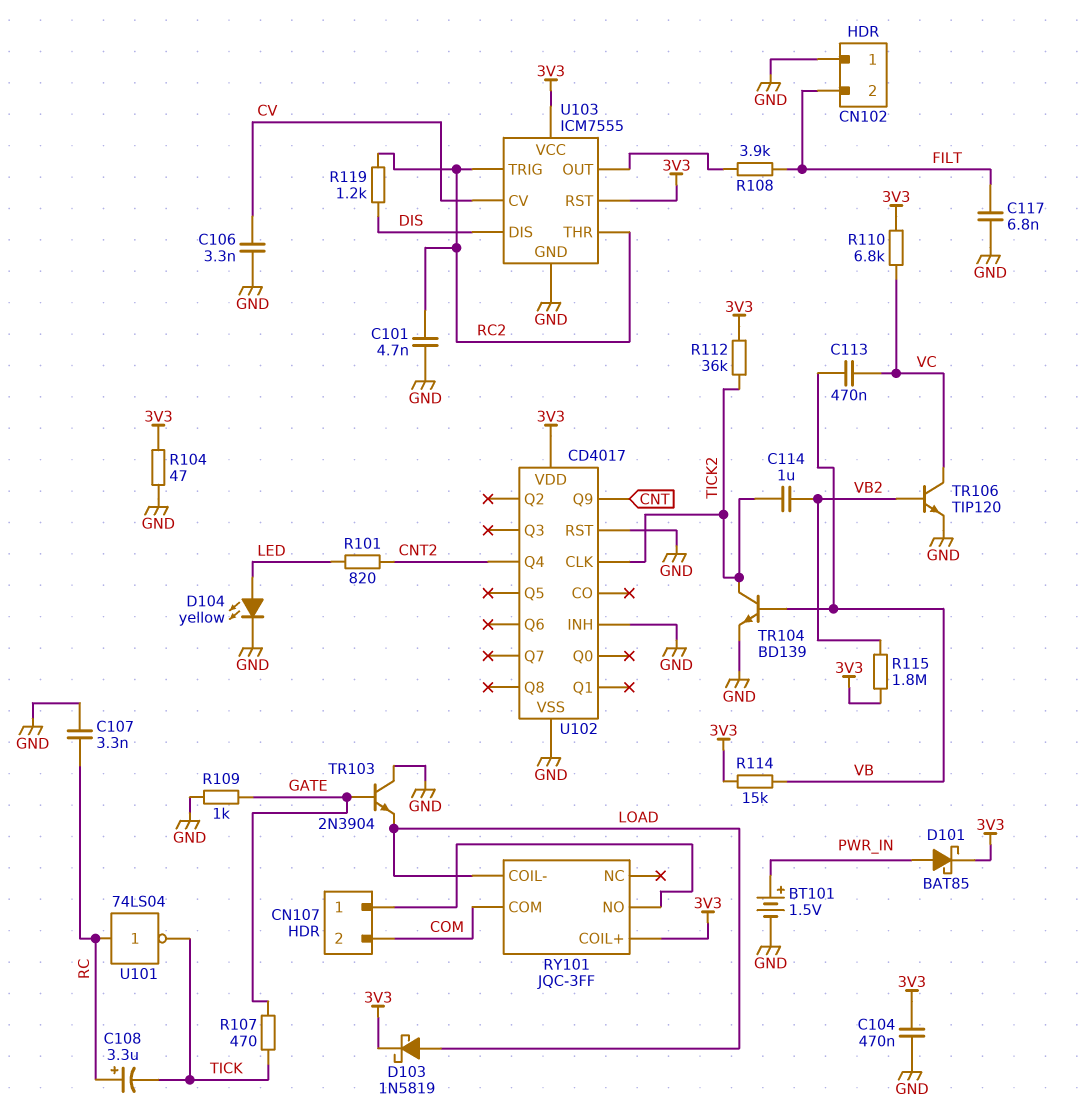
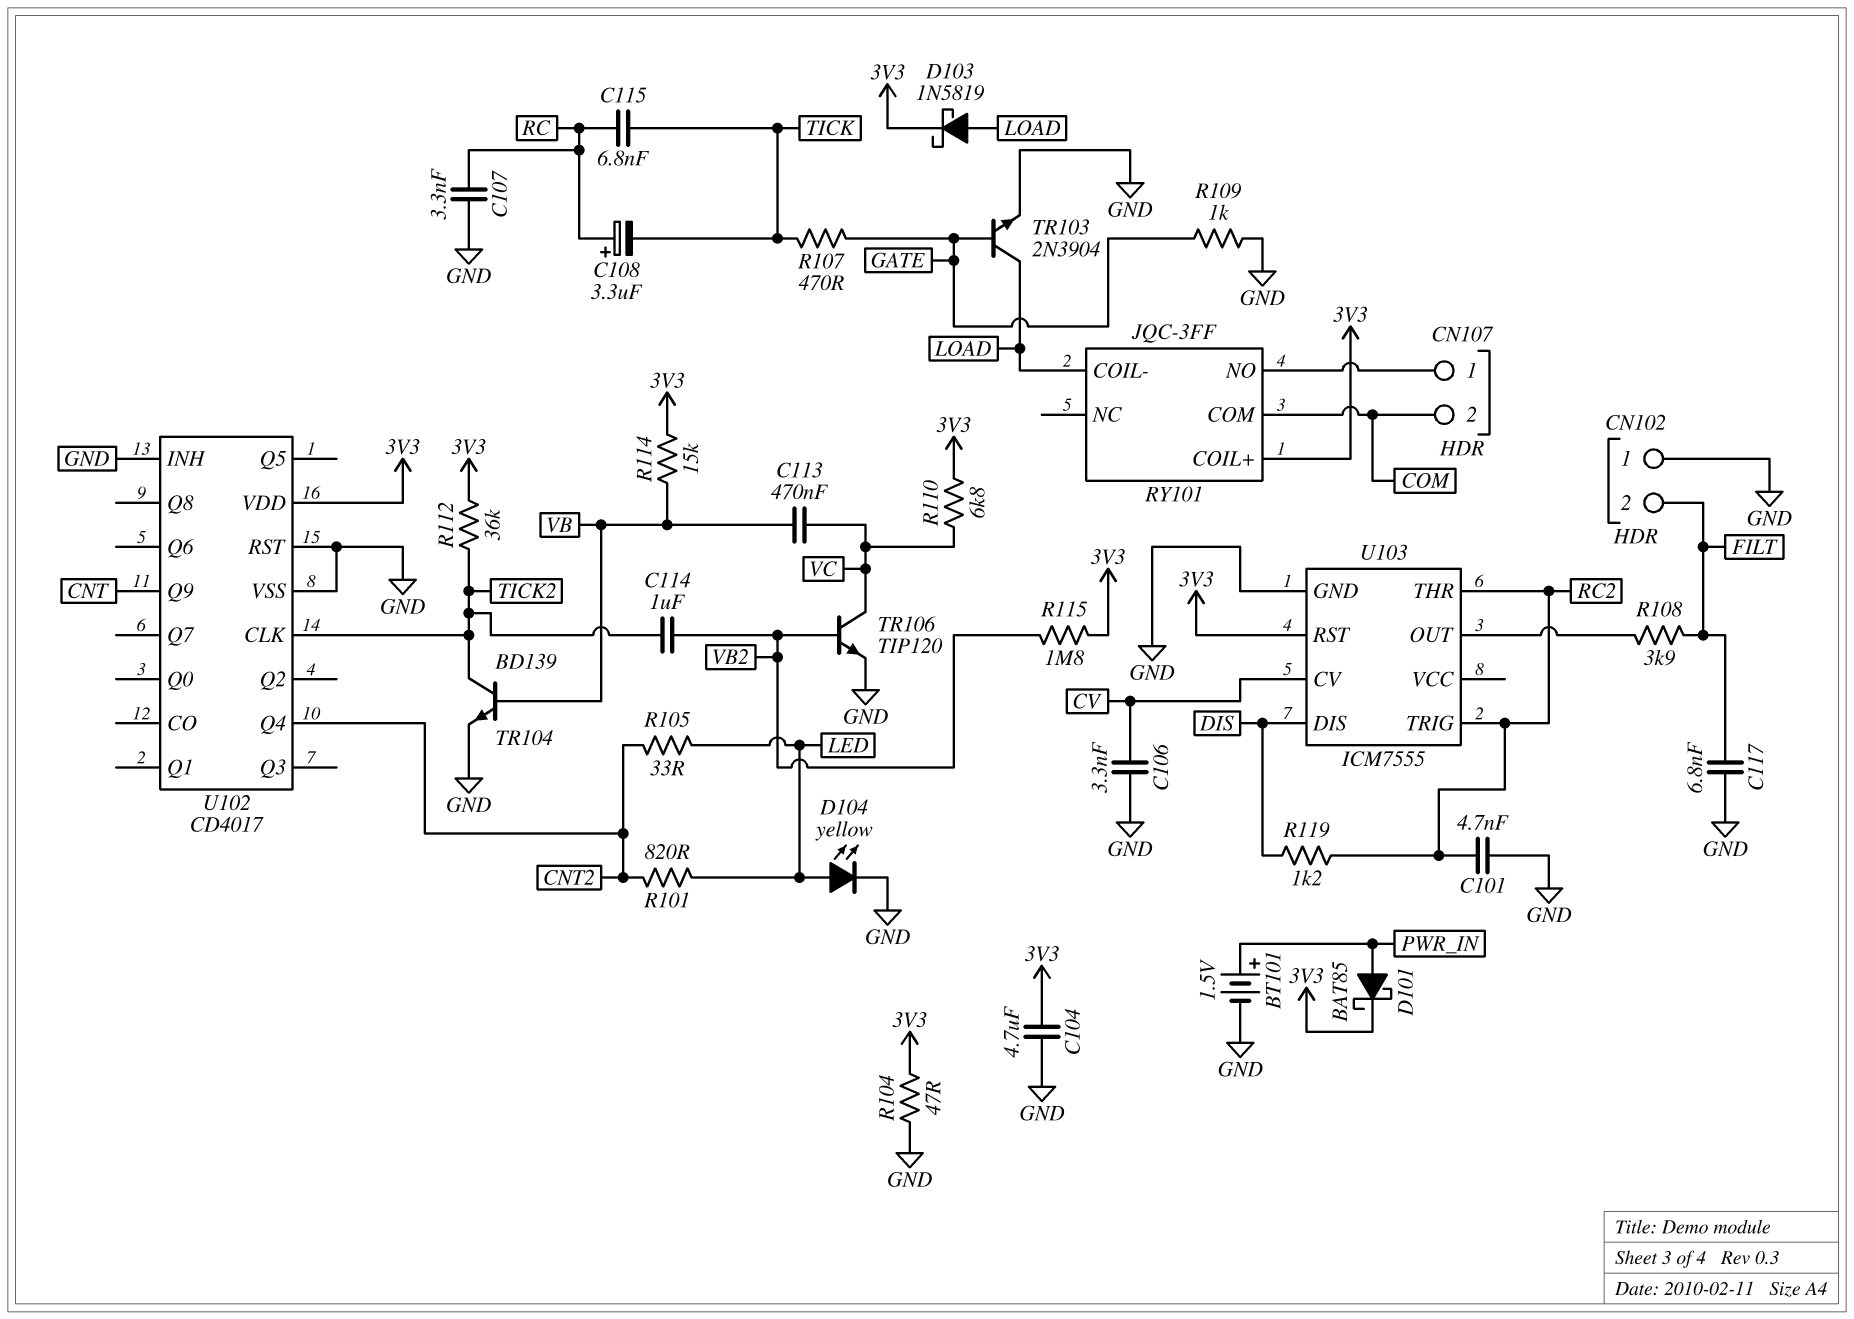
C104: 470nF (3V3, GND) -> 4.7uF (3V3, GND)
C115: none -> 6.8nF (RC, TICK)
R105: none -> 33 (CNT2, LED)
TR103: NPN 2N3904 (B GATE, C GND, E LOAD) -> NPN 2N3904 (B GATE, C LOAD, E GND)
U101: NOT 74LS04 (in RC, out TICK) -> none
U103 pin VCC: 3V3 -> none

